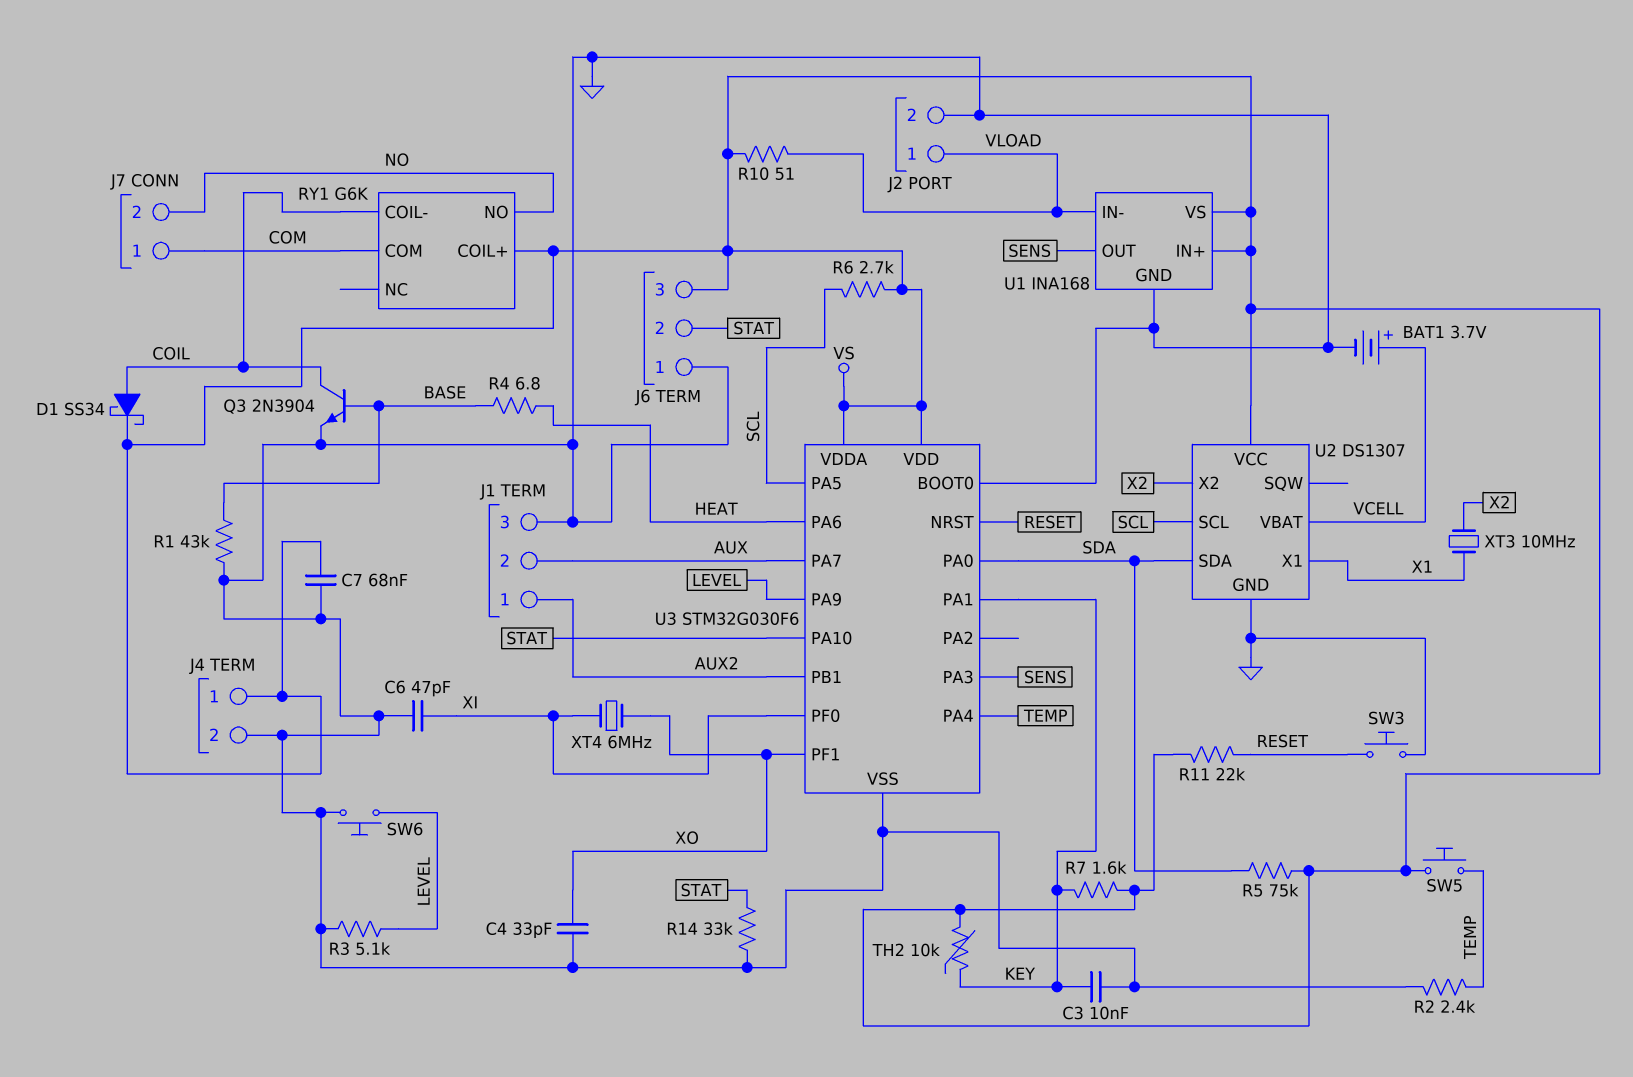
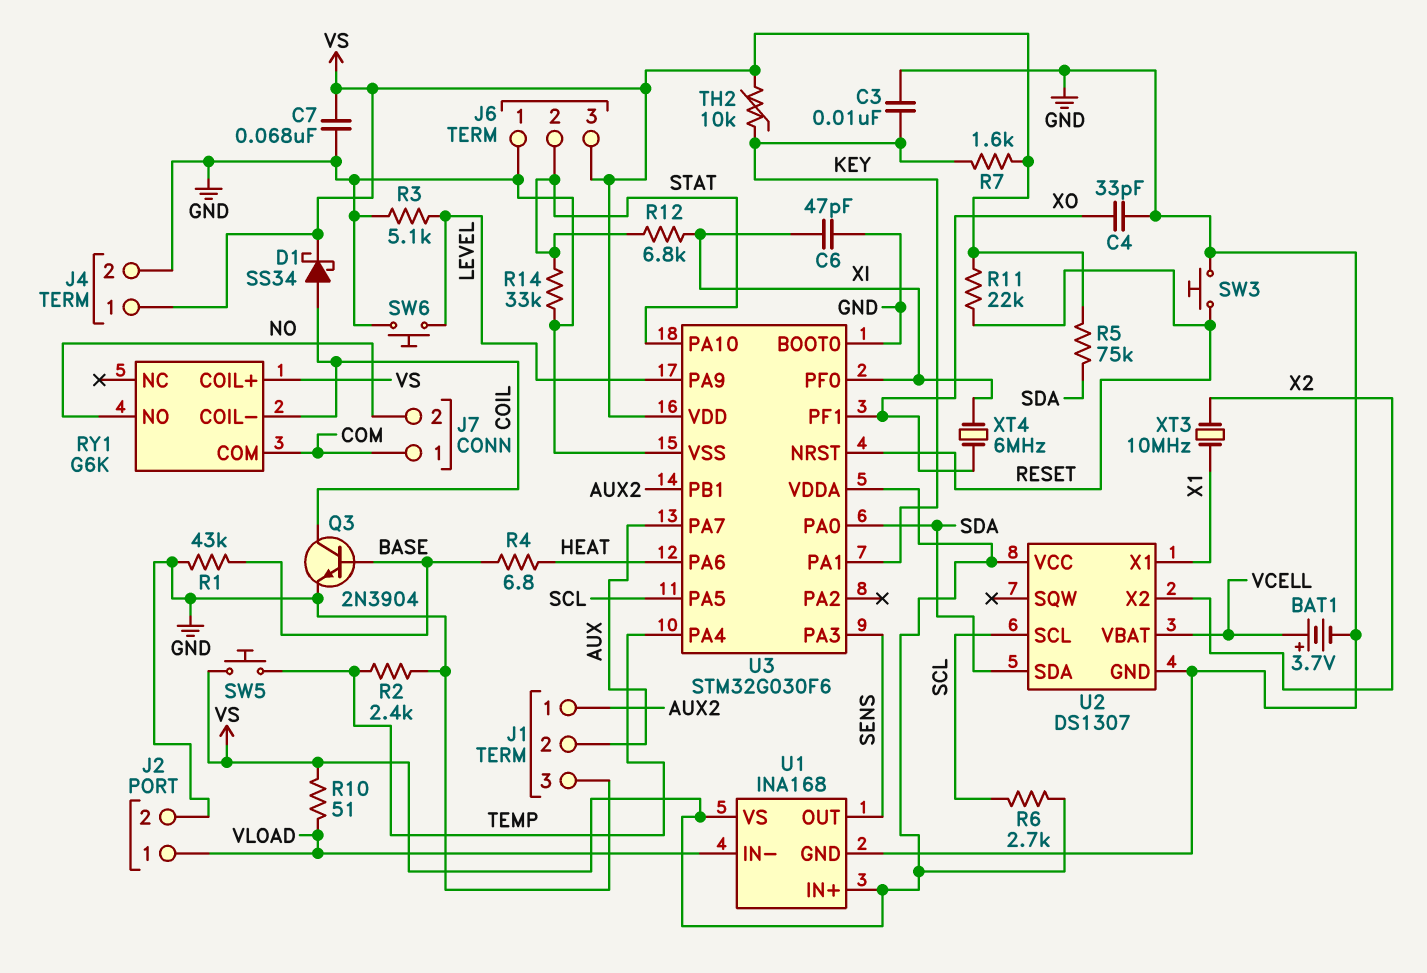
R12: none -> 6.8k (STAT, XI)

